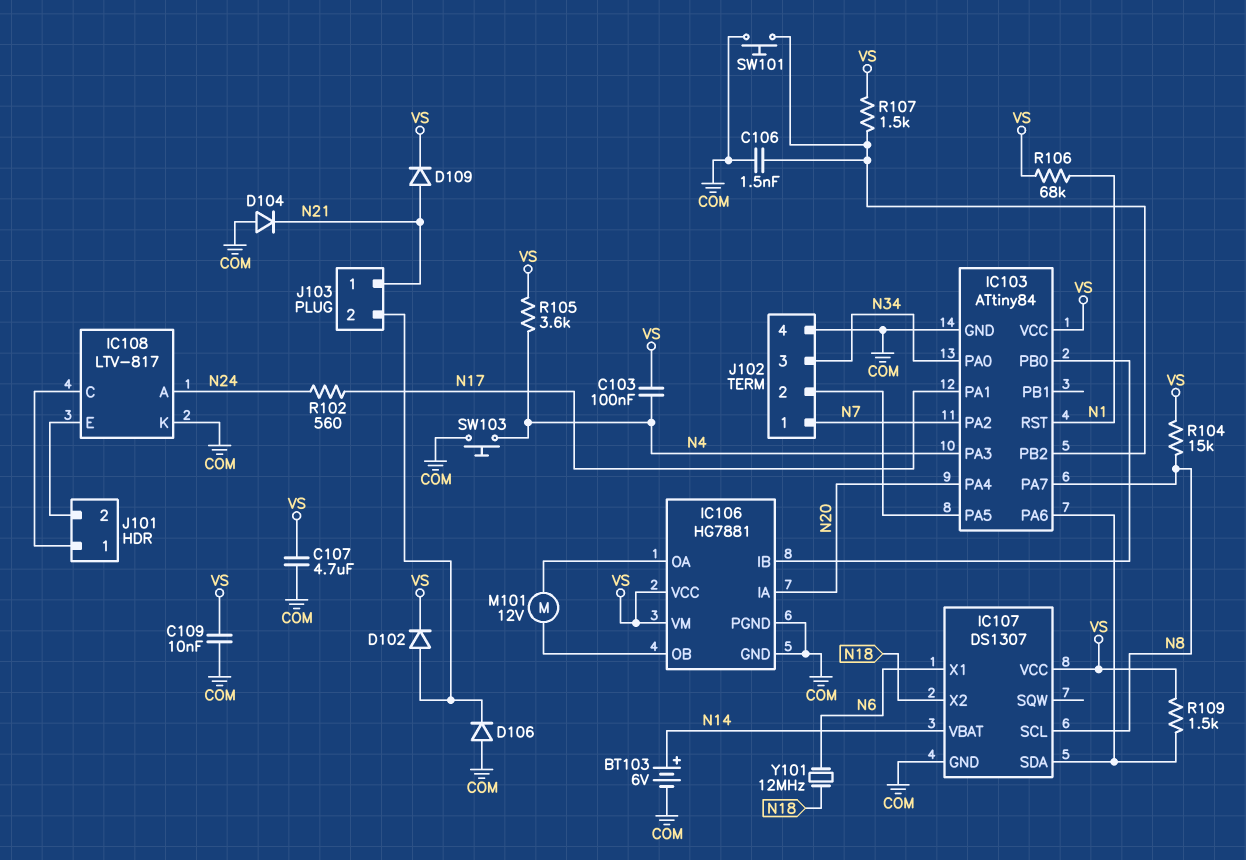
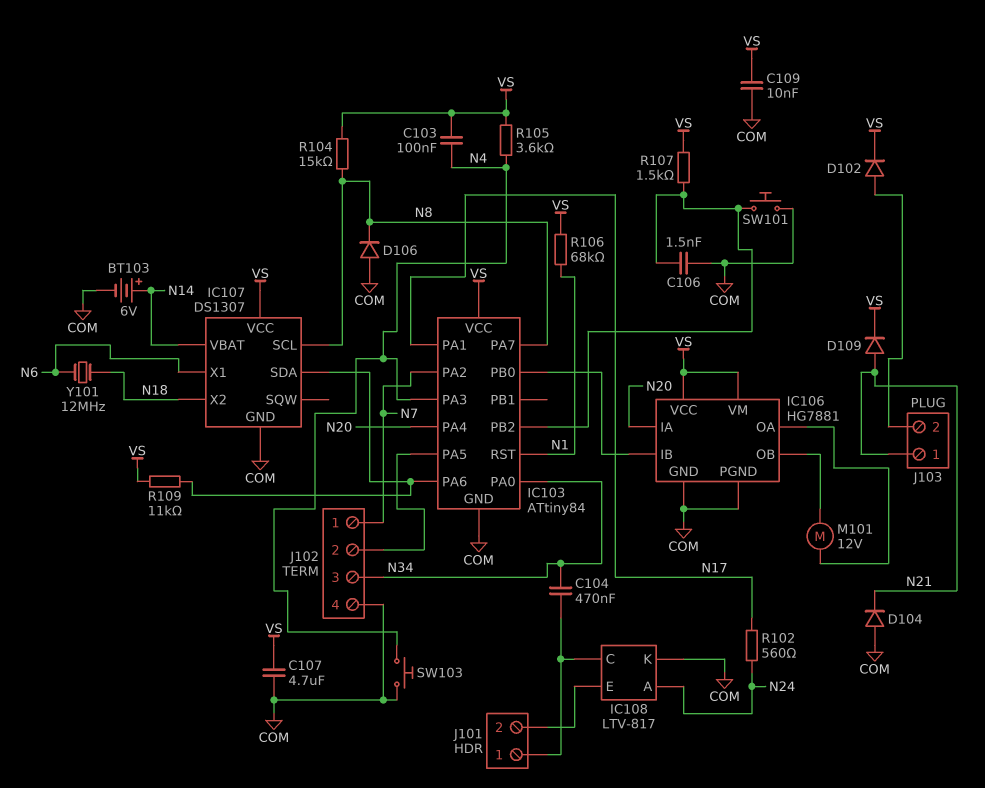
C104: none -> 470nF (IC108/C, N34)
D106: diode (A COM, K J103/2) -> diode (A COM, K N8)
R109: 1.5k (IC103/PA6, VS) -> 11k (IC103/PA6, VS)

